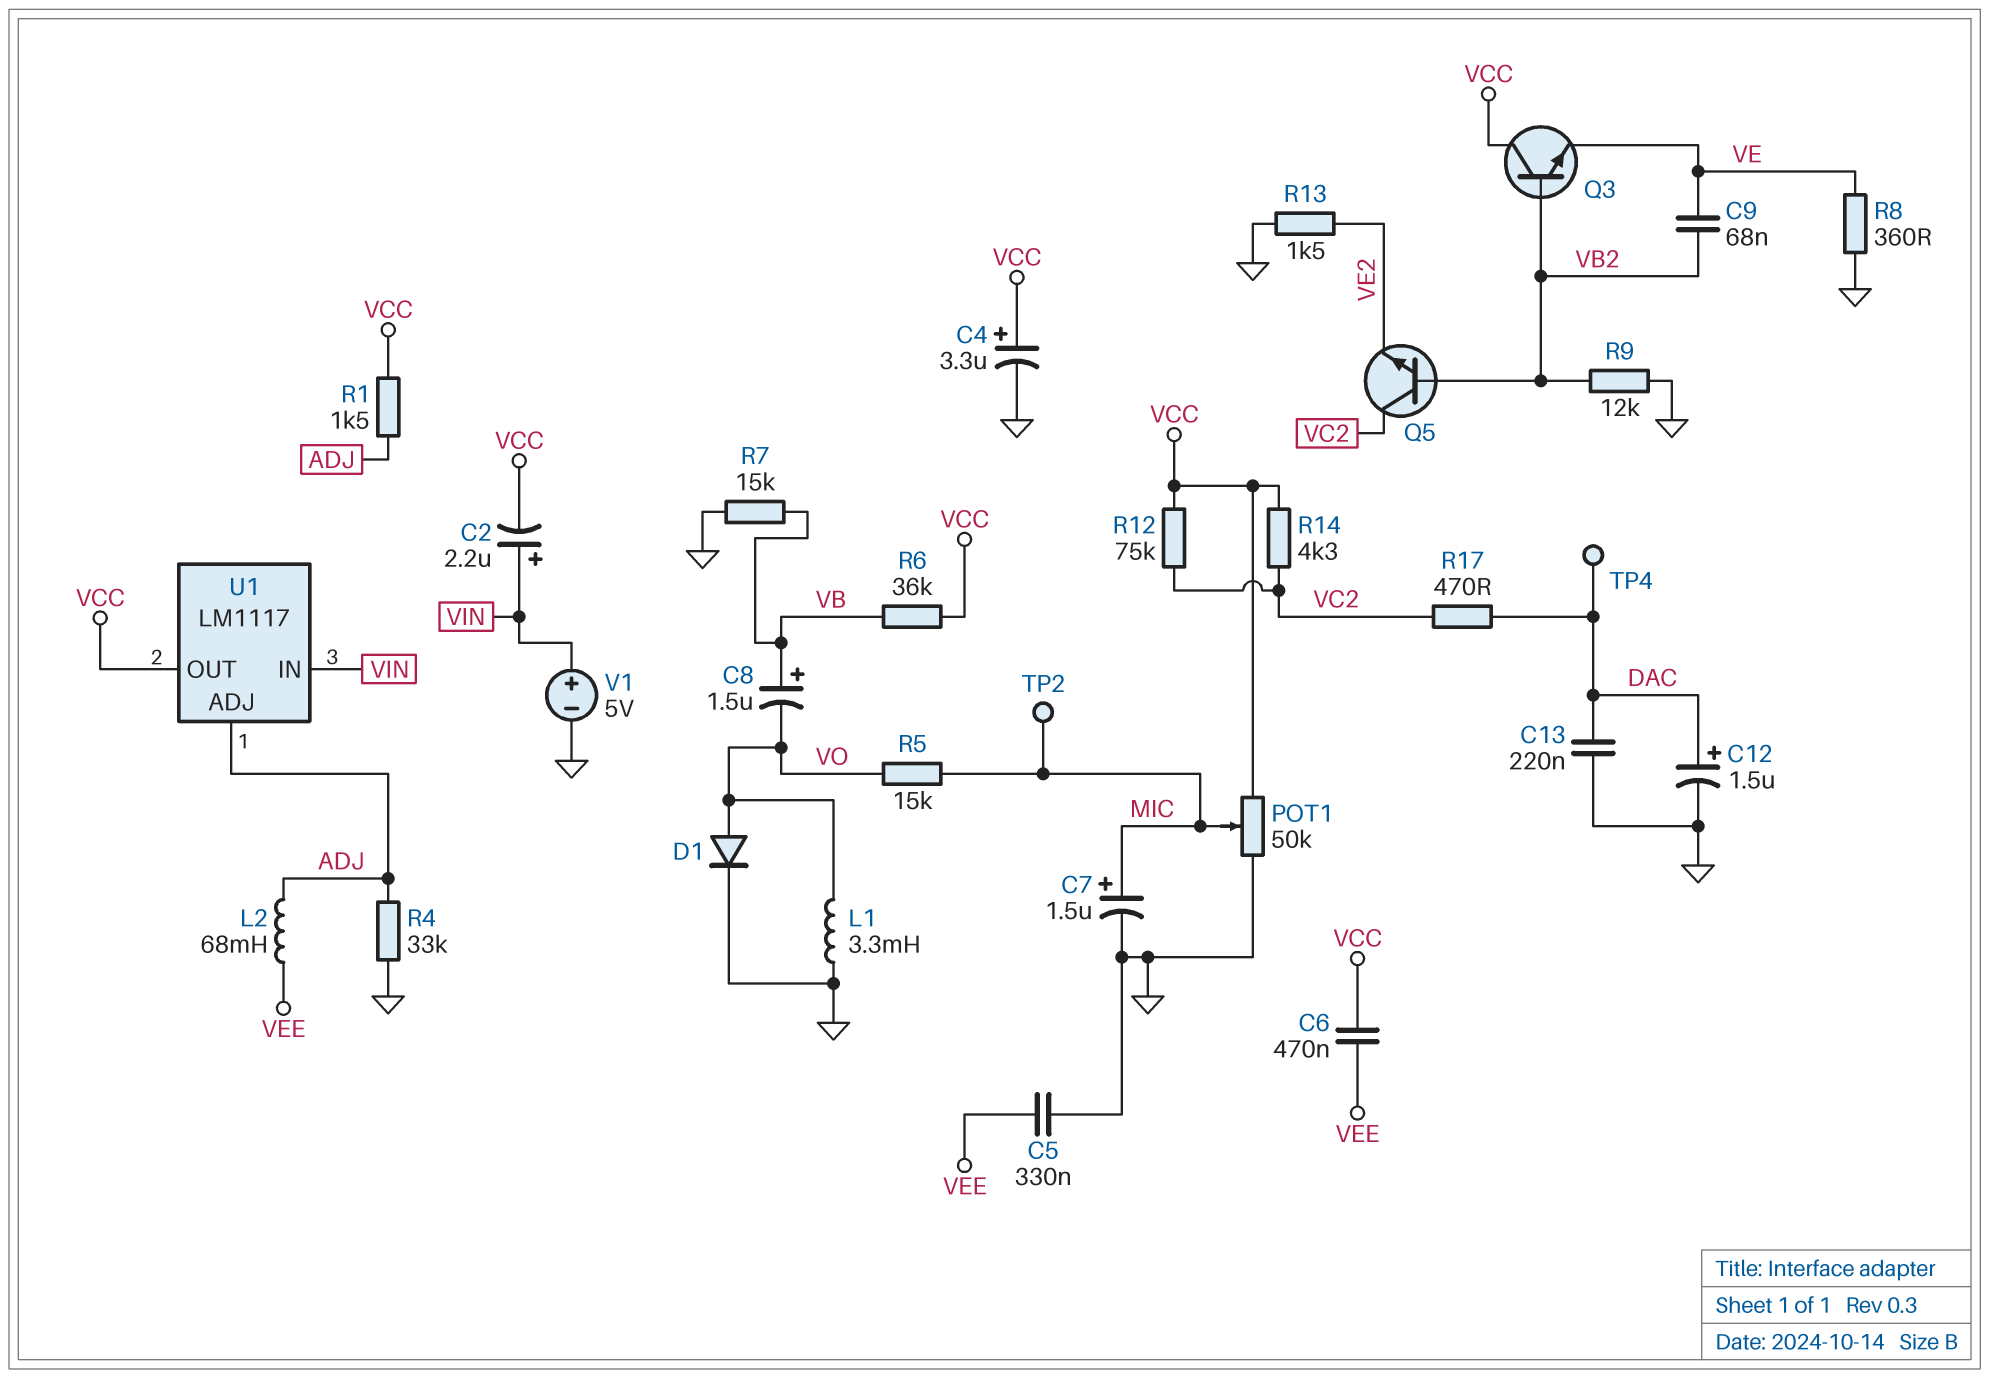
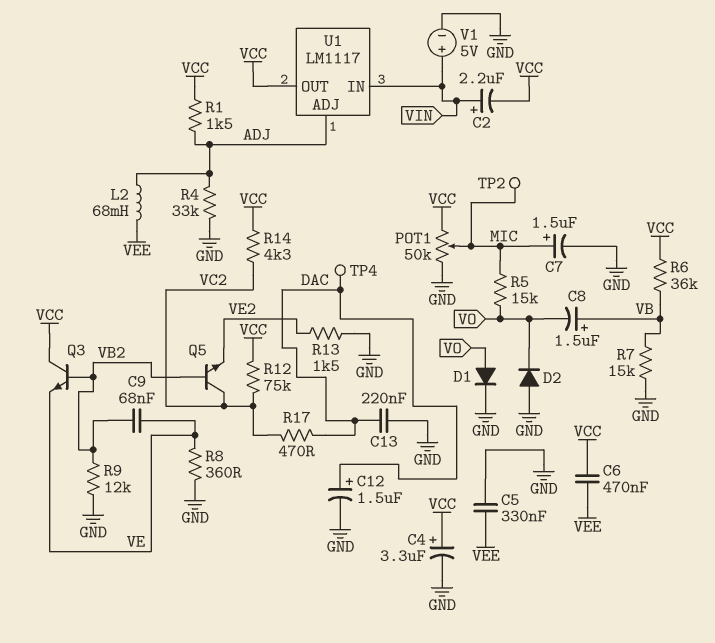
D2: none -> diode (A GND, K VO)
L1: 3.3mH (GND, VO) -> none

